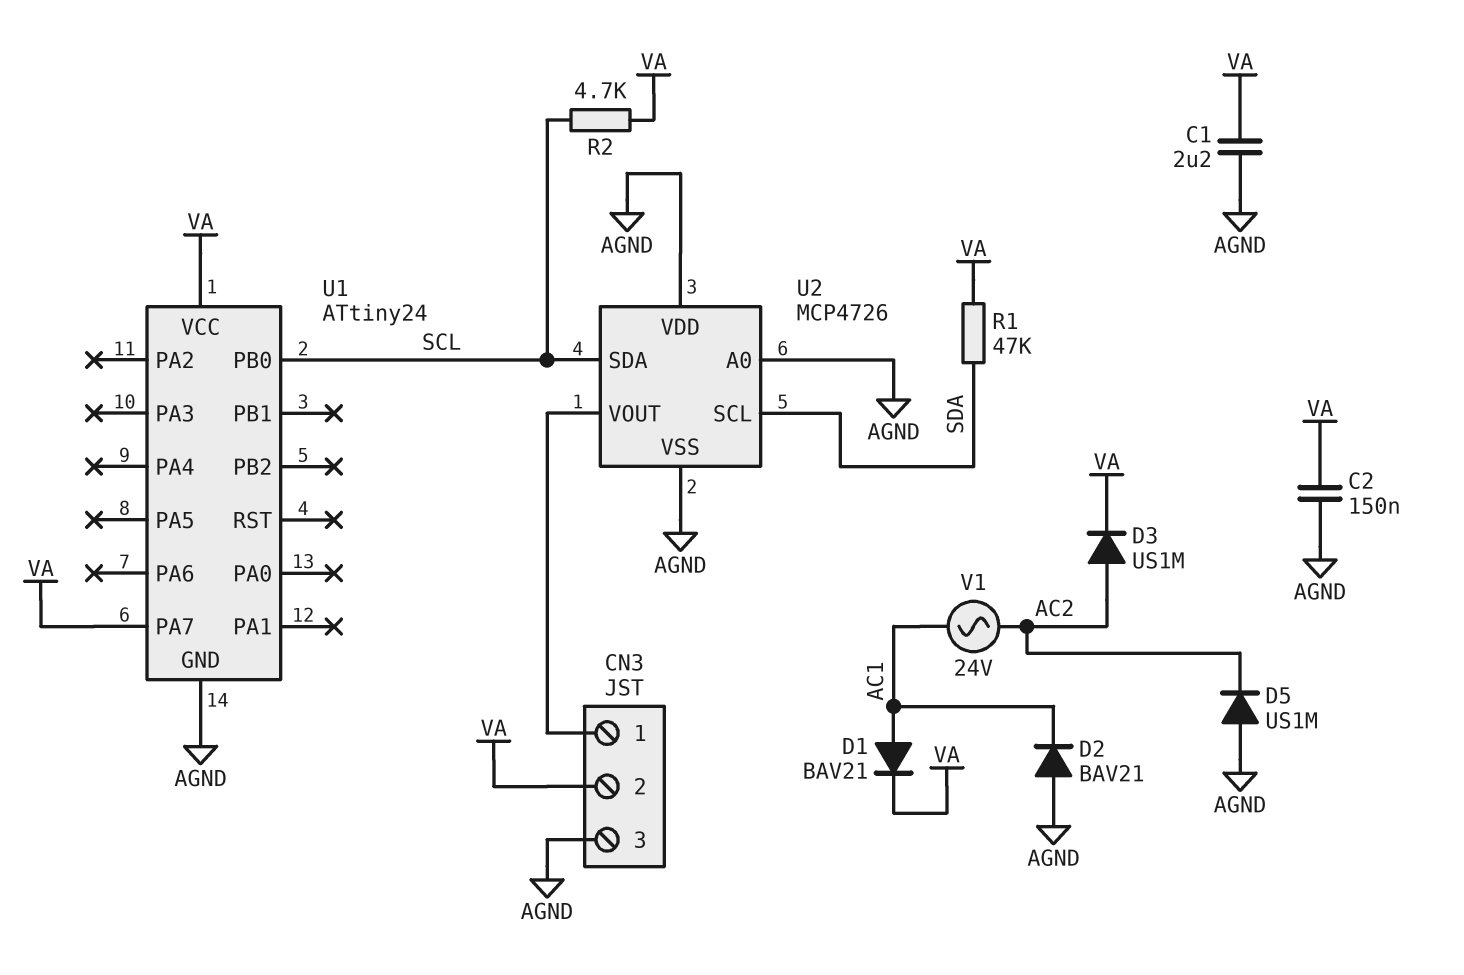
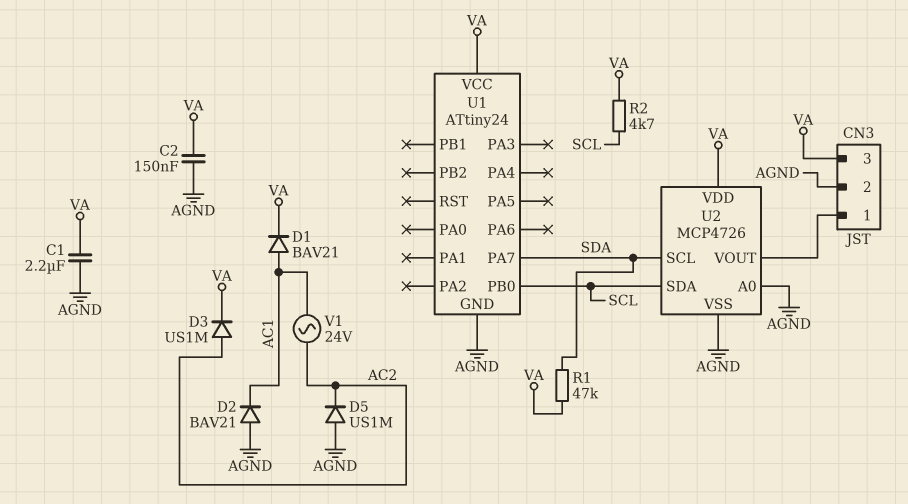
CN3 pin 2: VA -> AGND
CN3 pin 3: AGND -> VA
U1 pin PA7: VA -> SDA
U2 pin VDD: AGND -> VA

